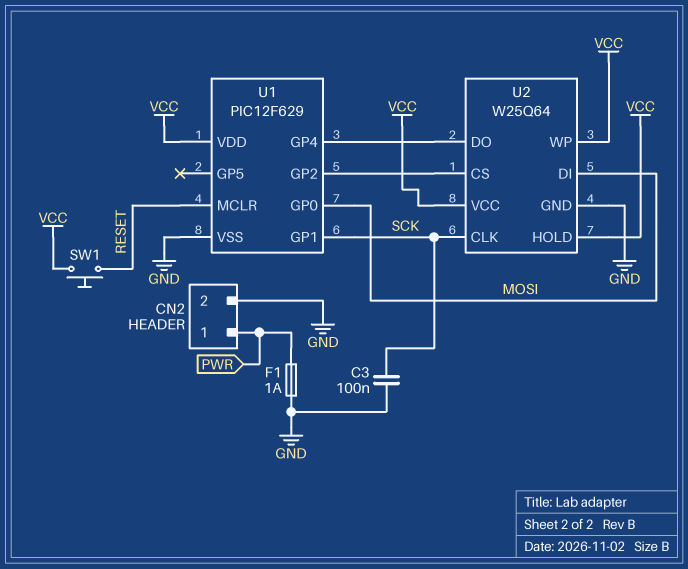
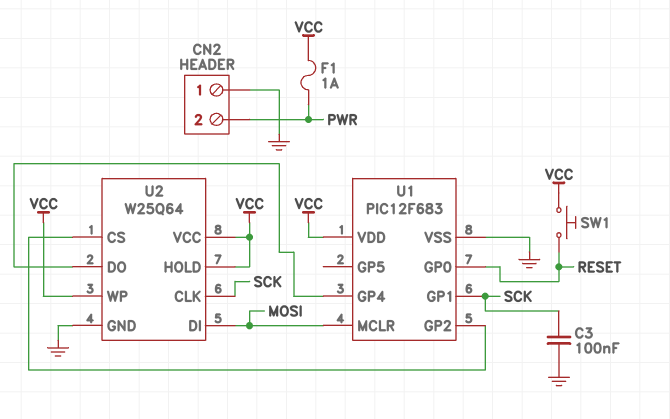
CN2 pin 1: PWR -> GND
CN2 pin 2: GND -> PWR
F1: 1A (GND, PWR) -> 1A (PWR, VCC)
U1: PIC12F629 -> PIC12F683
U1 pin GP0: MOSI -> RESET
U1 pin MCLR: RESET -> MOSI

